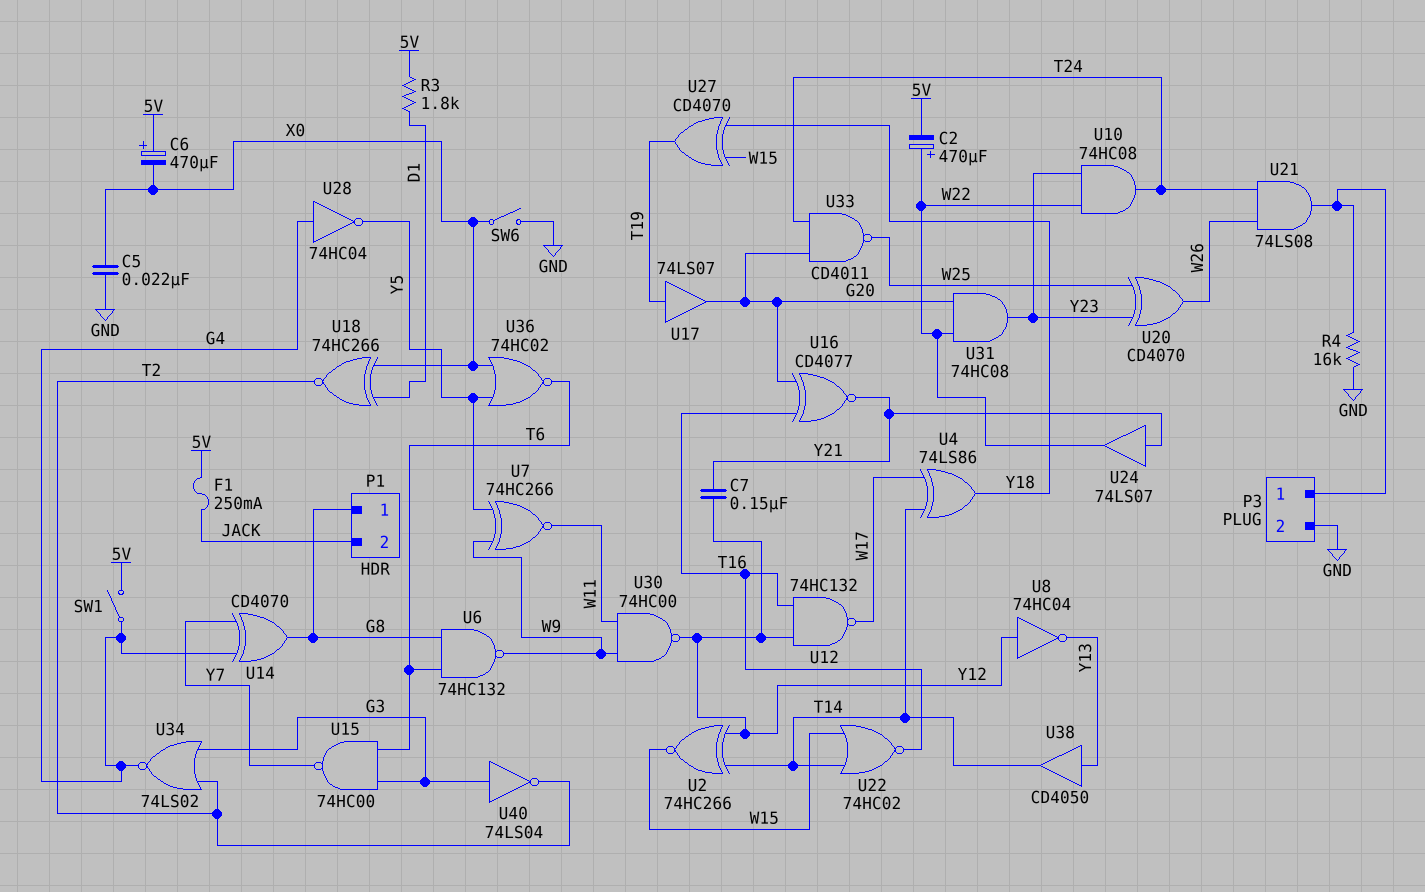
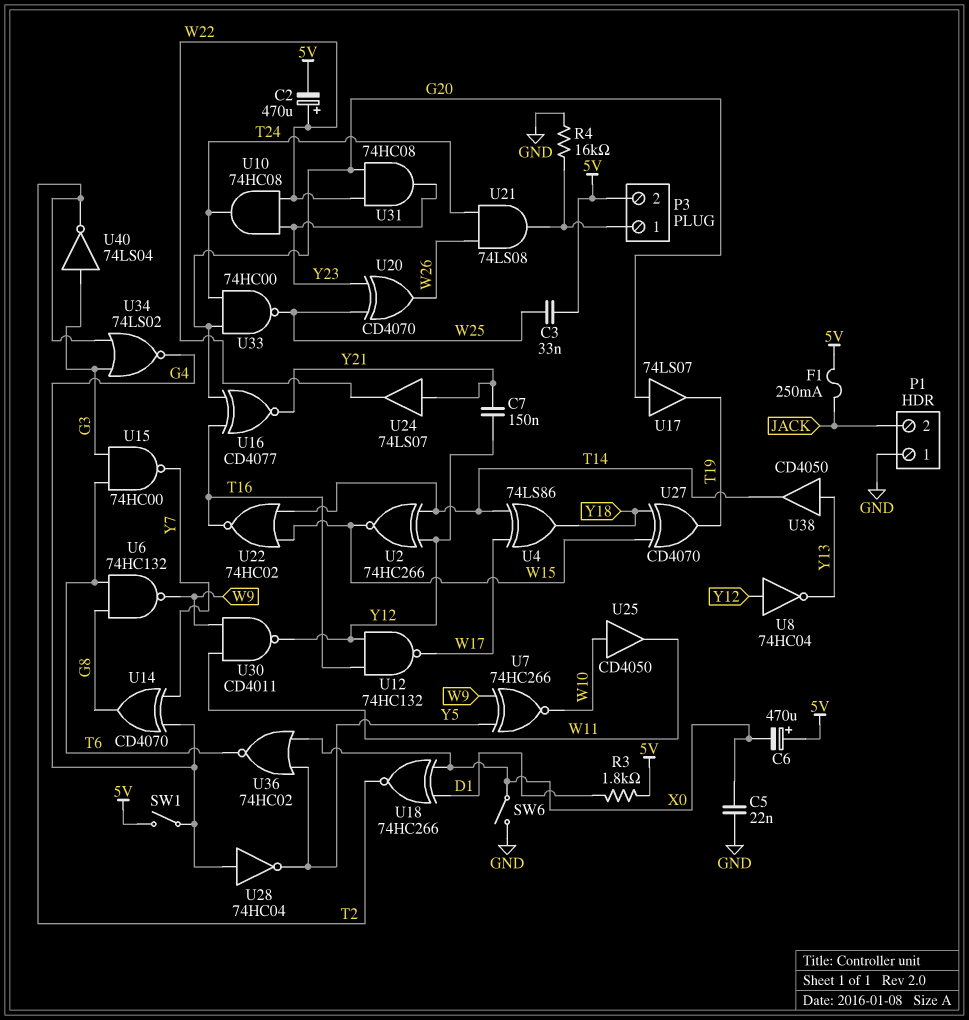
C3: none -> 33nF (5V, W25)
P1 pin 1: G8 -> GND
P3 pin 2: GND -> 5V
U7: XNOR 74HC266 (in W9, in Y5, out W11) -> XNOR 74HC266 (in W9, in Y5, out W10)
U17: buffer 74LS07 (in T19, out G20) -> buffer 74LS07 (in G20, out T19)
U25: none -> buffer CD4050 (in W10, out W11)
U30: NAND 74HC00 (in W9, in W11, out Y12) -> NAND CD4011 (in W9, in W11, out Y12)
U33: NAND CD4011 (in G20, in T24, out W25) -> NAND 74HC00 (in G20, in T24, out W25)

